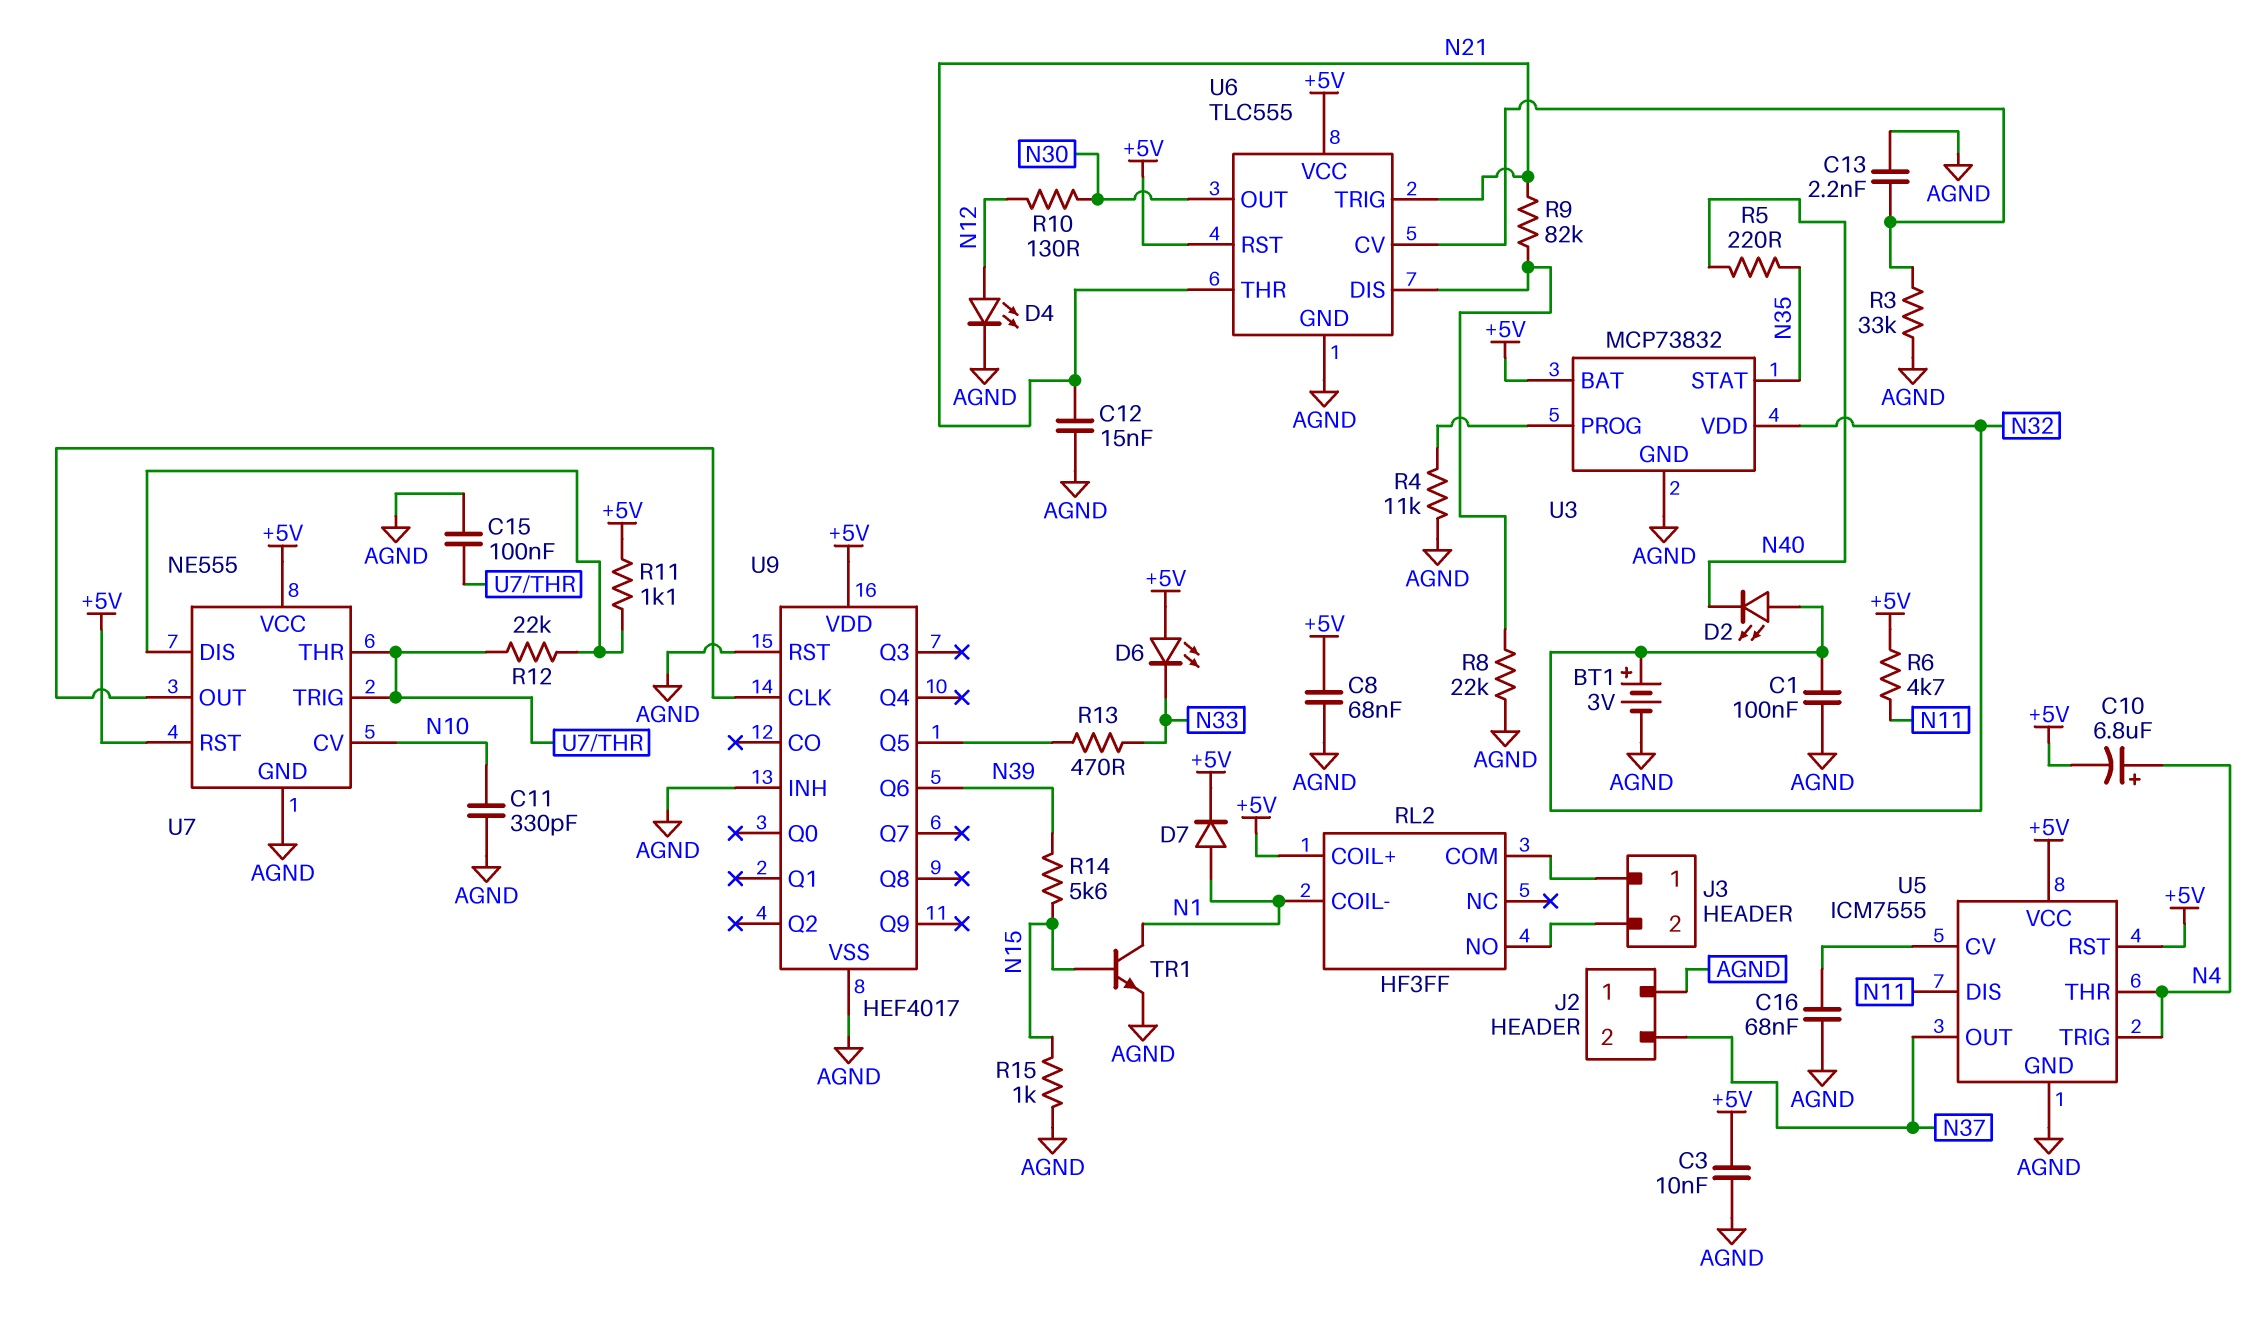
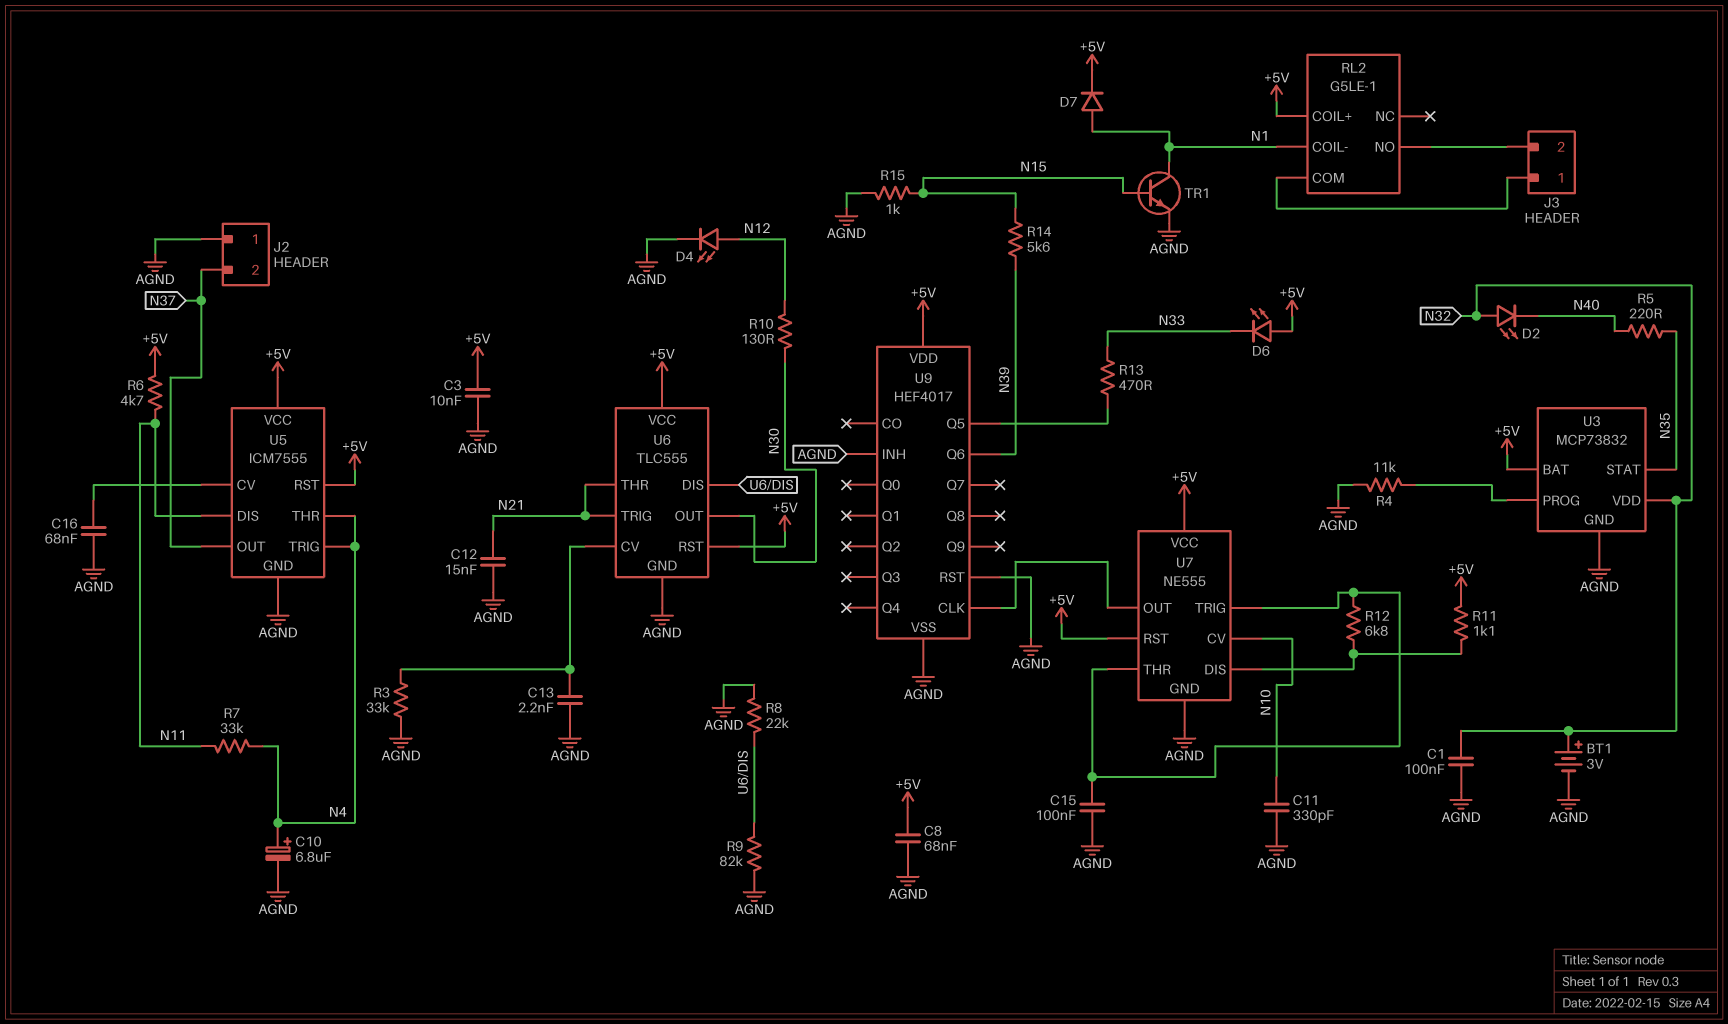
C10: 6.8uF (plus N4, minus +5V) -> 6.8uF (plus N4, minus AGND)
R7: none -> 33k (N4, N11)
R9: 82k (N21, U6/DIS) -> 82k (AGND, U6/DIS)
R12: 22k (U7/DIS, U7/THR) -> 6.8k (U7/DIS, U7/THR)
RL2: HF3FF -> G5LE-1

